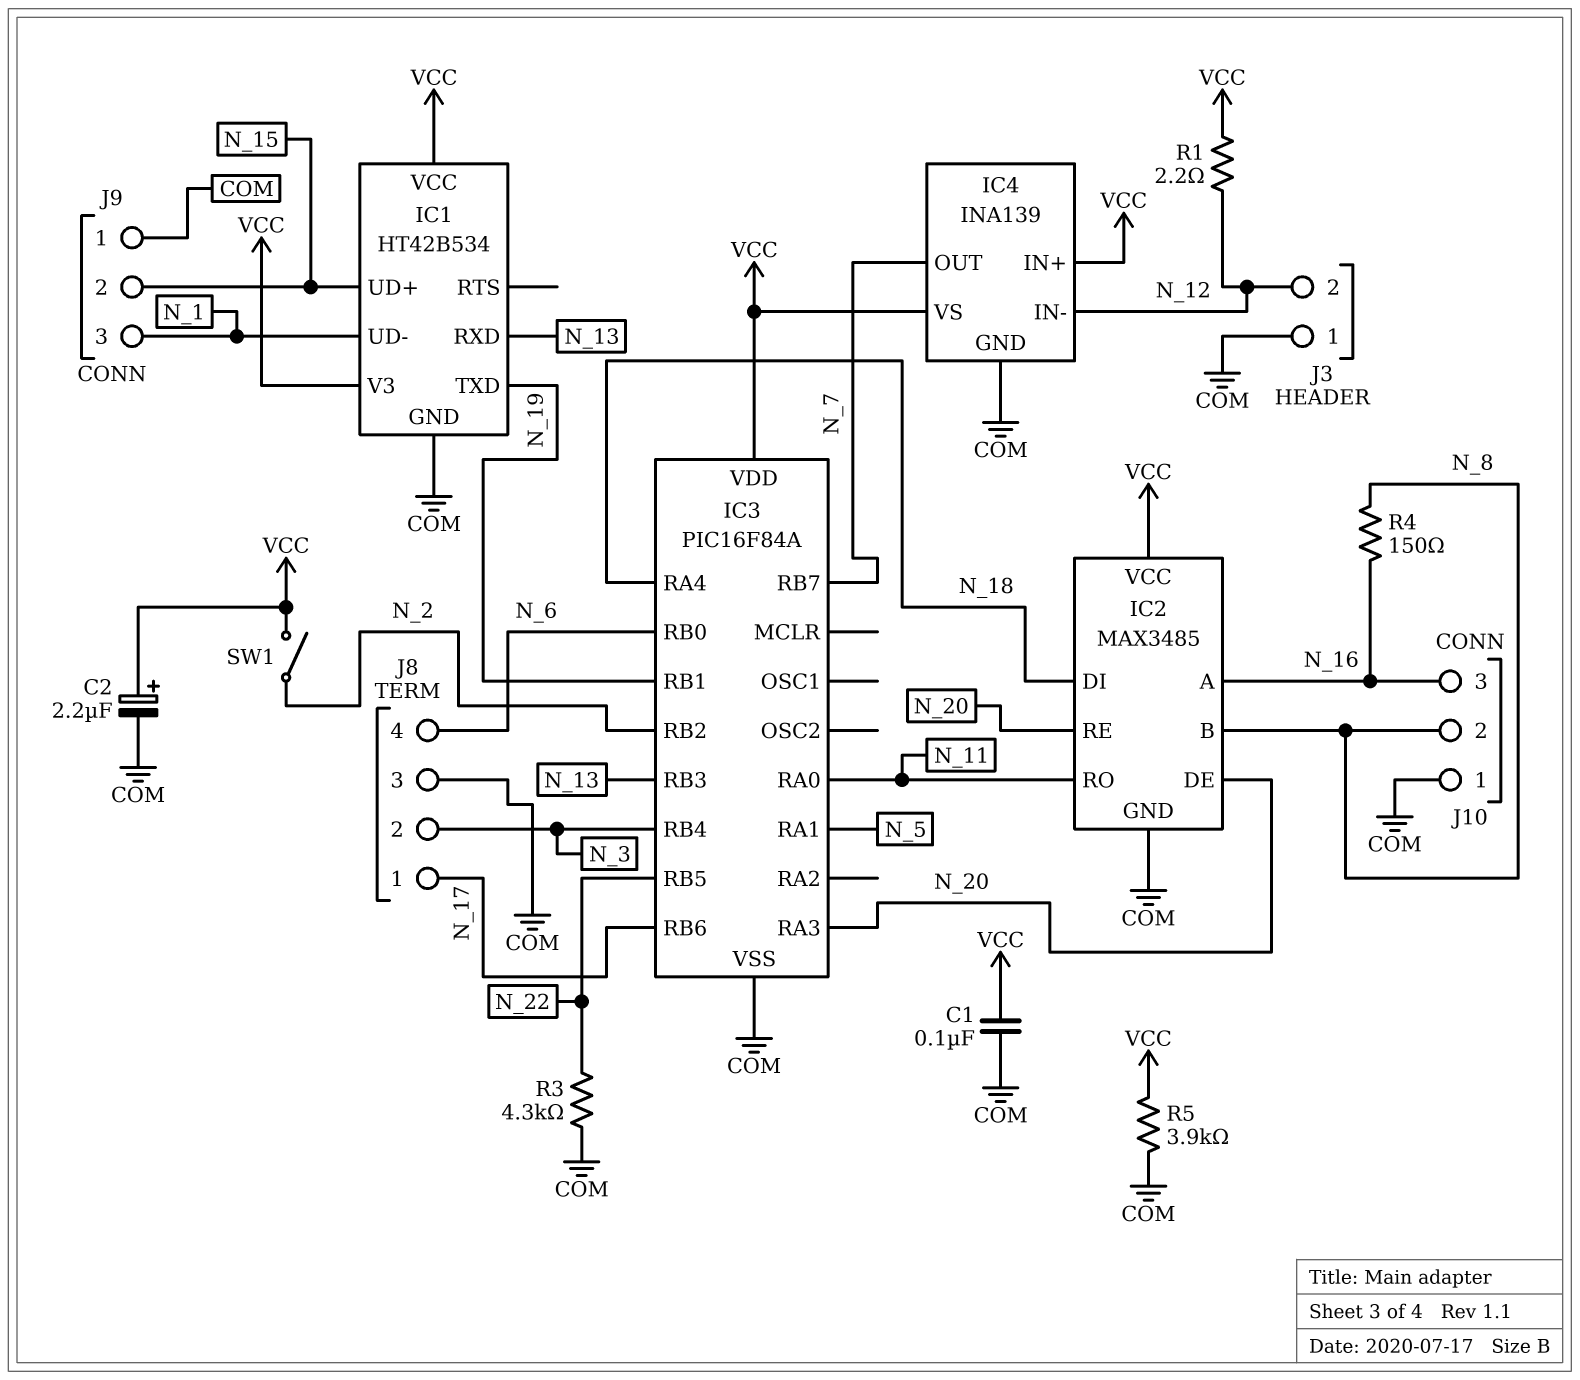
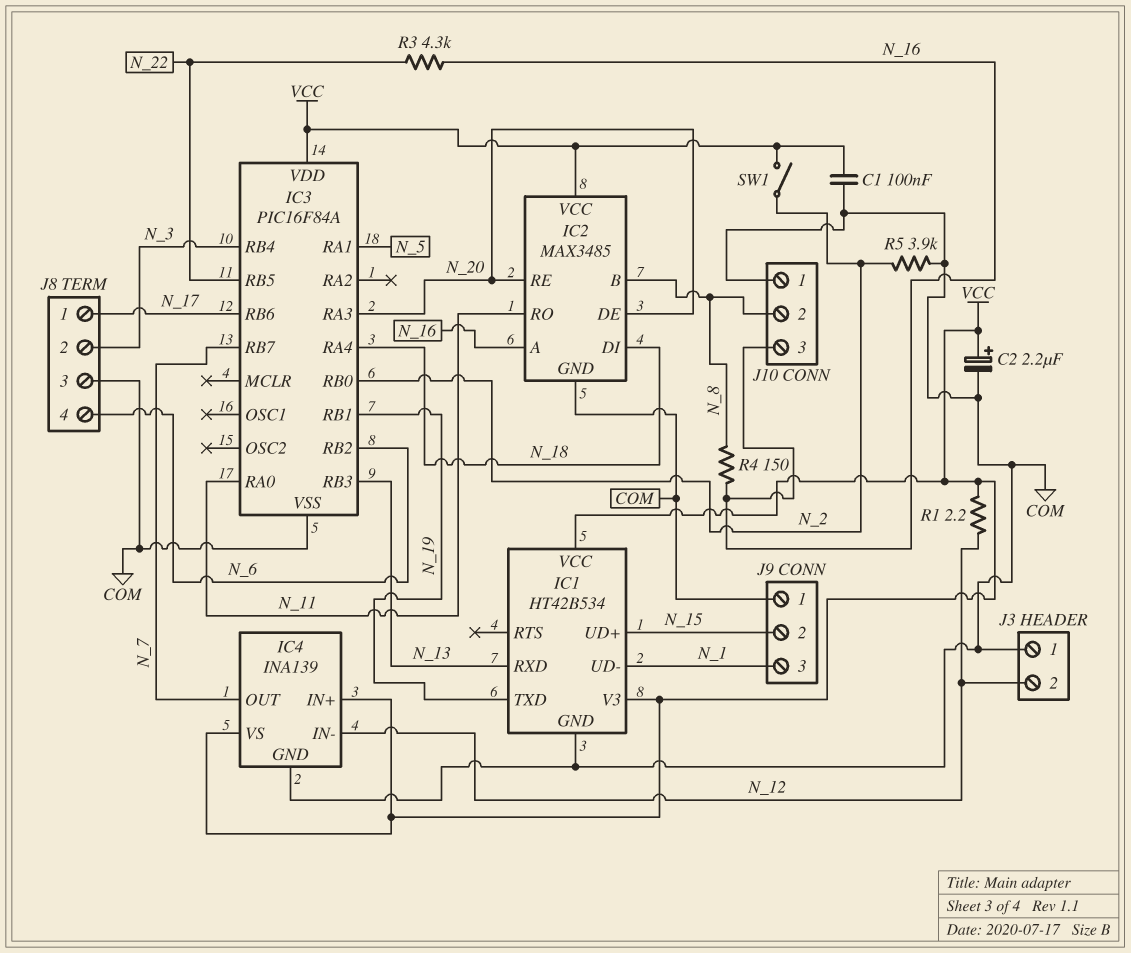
IC3 pin RB0: N_6 -> N_2
IC3 pin RB2: N_2 -> N_6
R3: 4.3k (COM, N_22) -> 4.3k (N_16, N_22)
R5: 3.9k (COM, VCC) -> 3.9k (COM, N_2)

